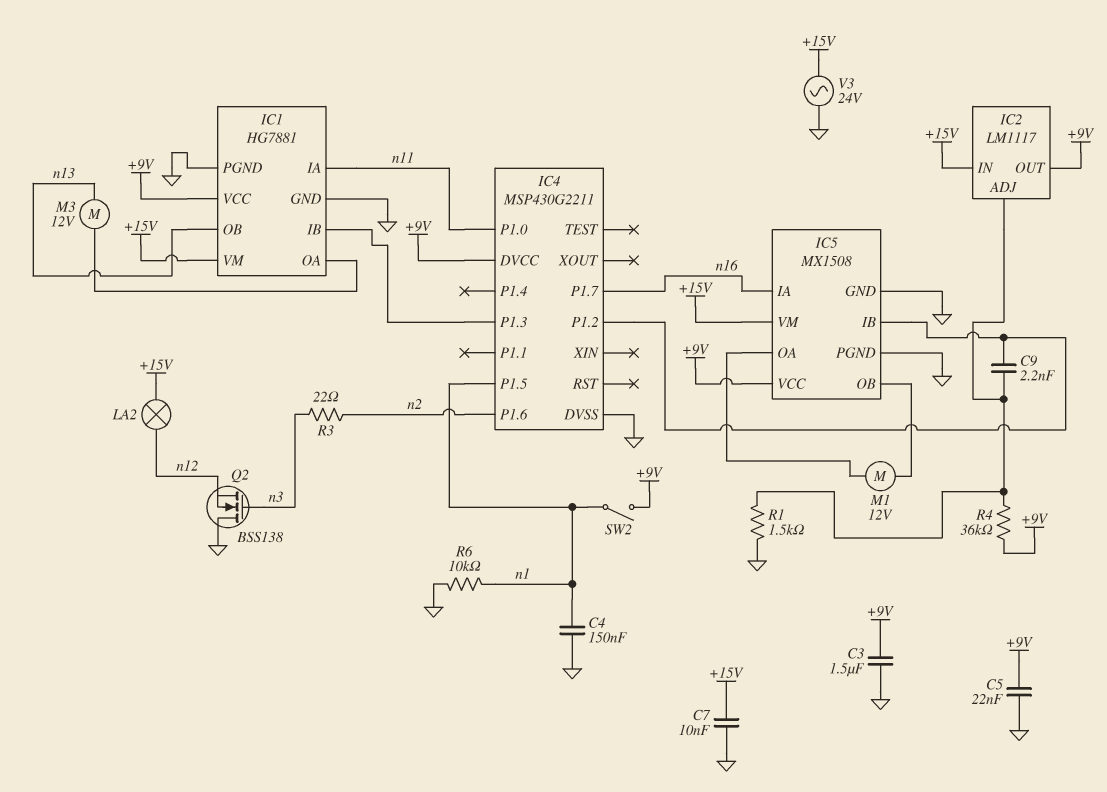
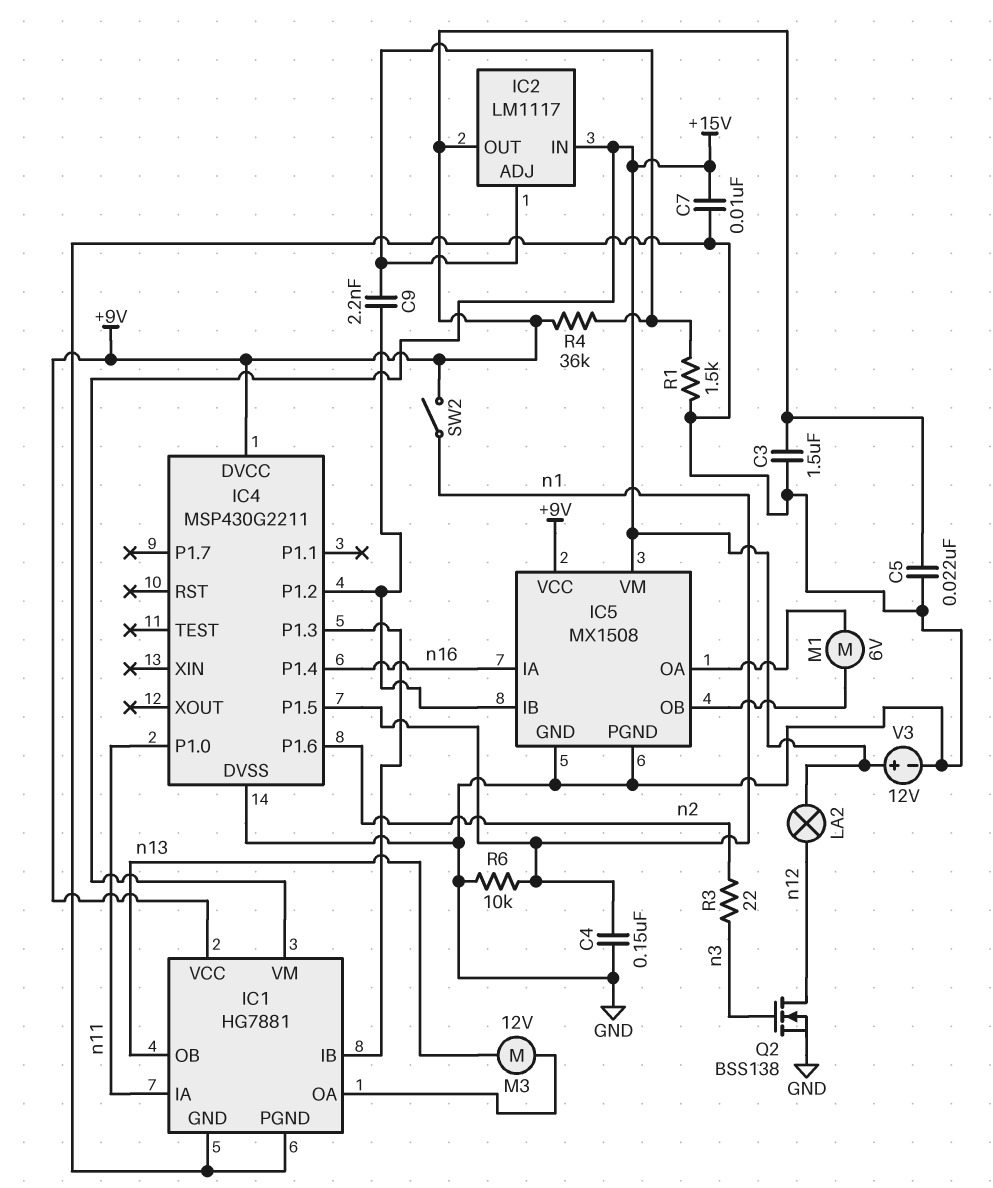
IC4 pin P1.4: none -> n16
IC4 pin P1.7: n16 -> none
M1: motor 12V (IC5/OA, IC5/OB) -> motor 6V (IC5/OA, IC5/OB)
Q2: NMOS BSS138 (G n3, D GND, S n12) -> NMOS BSS138 (G n3, D n12, S GND)
V3: AC 24V (+15V, GND) -> 12V (plus +15V, minus GND)

